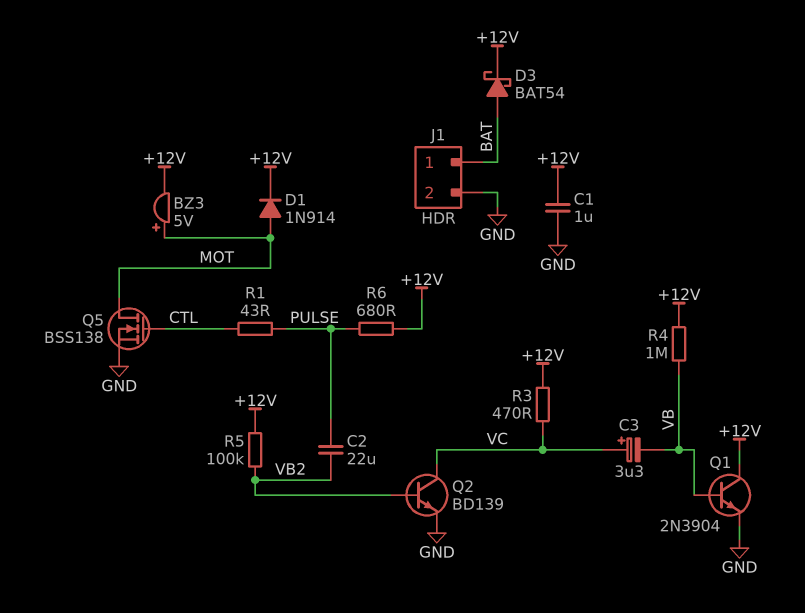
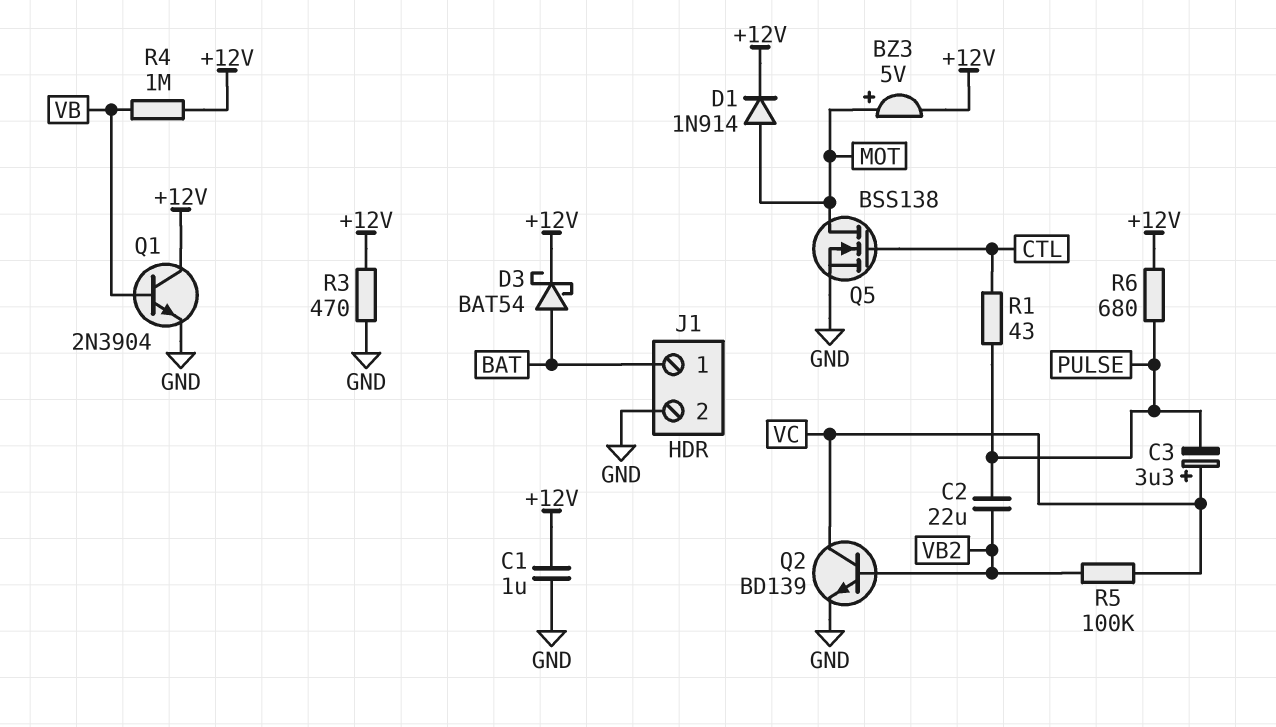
C3: 3.3uF (plus VC, minus VB) -> 3.3uF (plus VC, minus PULSE)
R3: 470 (+12V, VC) -> 470 (+12V, GND)
R5: 100k (+12V, VB2) -> 100k (VB2, VC)

